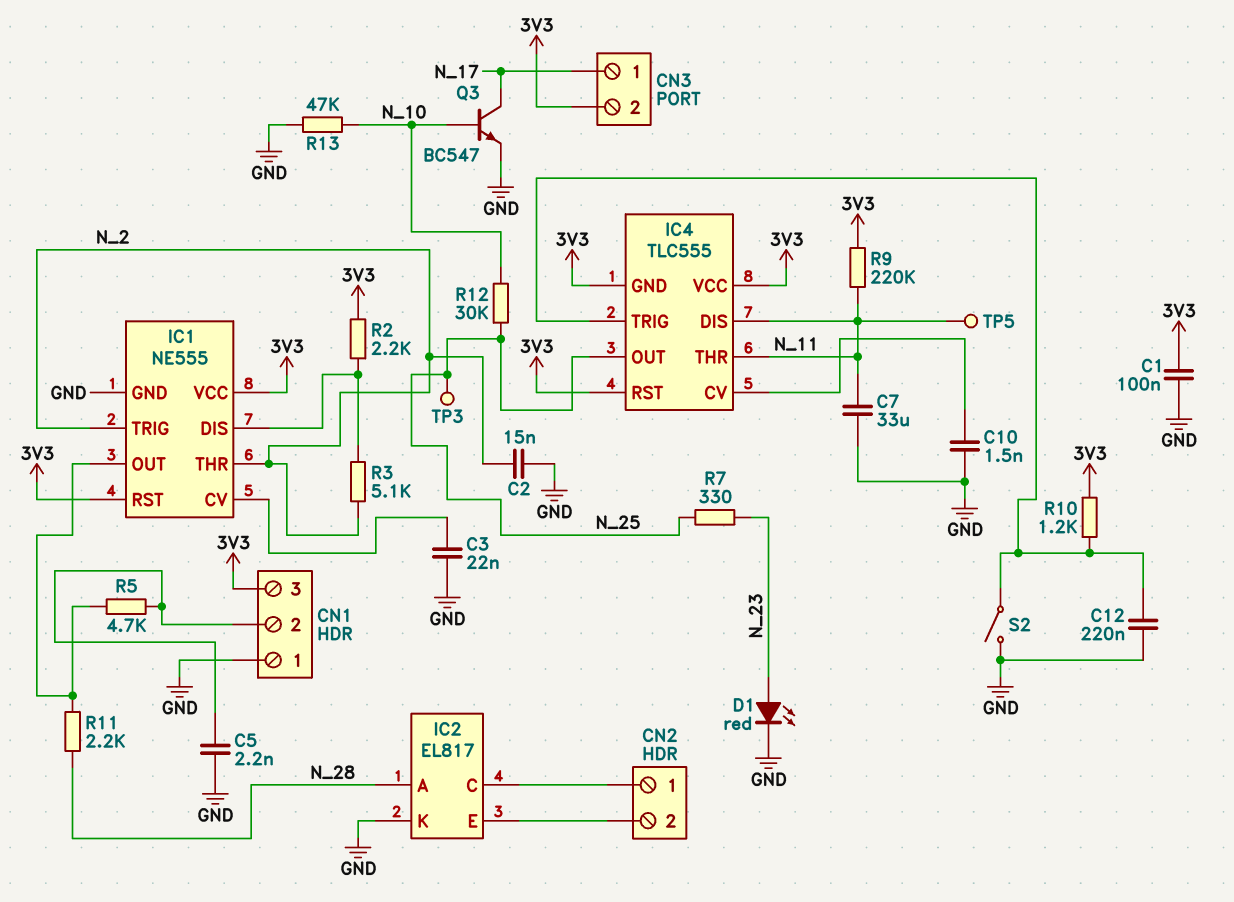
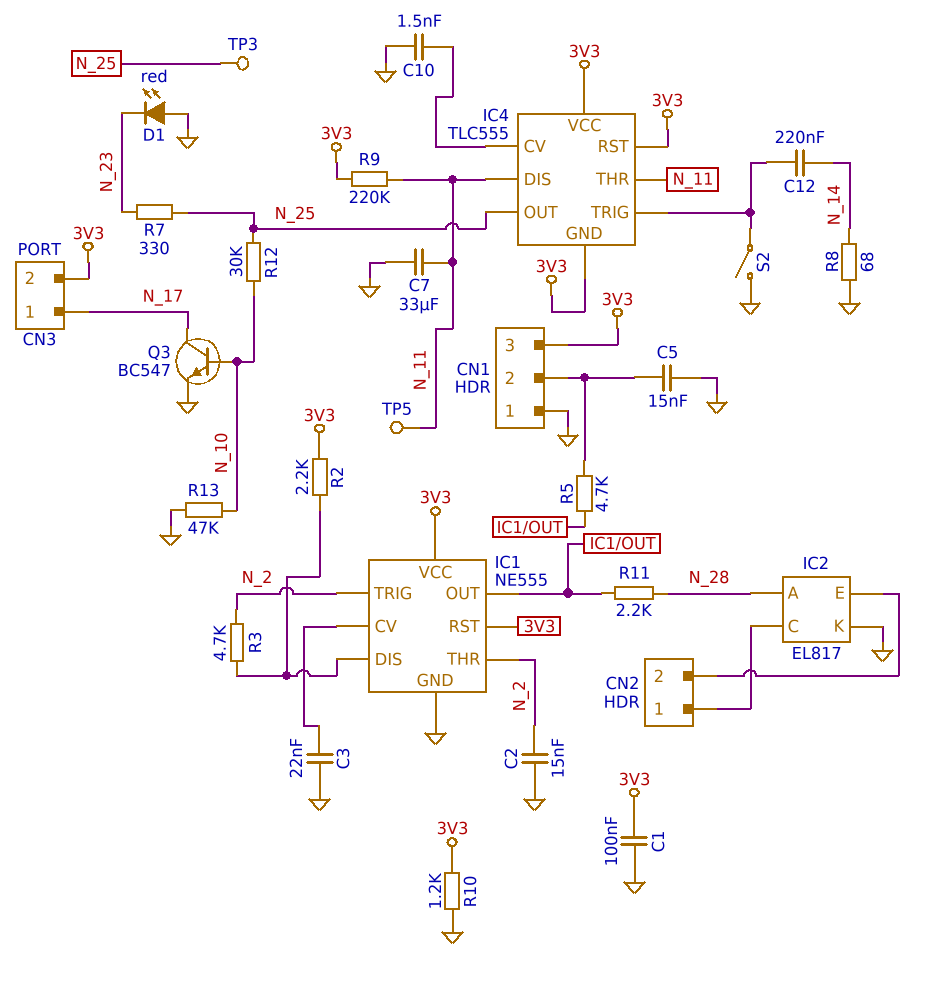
C5: 2.2nF (CN1/2, GND) -> 15nF (CN1/2, GND)
C12: 220nF (GND, IC4/TRIG) -> 220nF (IC4/TRIG, N_14)
D1: LED red (A N_23, K GND) -> LED red (A GND, K N_23)
R3: 5.1k (IC1/DIS, N_2) -> 4.7k (IC1/DIS, N_2)
R8: none -> 68 (GND, N_14)
R10: 1.2k (3V3, IC4/TRIG) -> 1.2k (3V3, GND)

